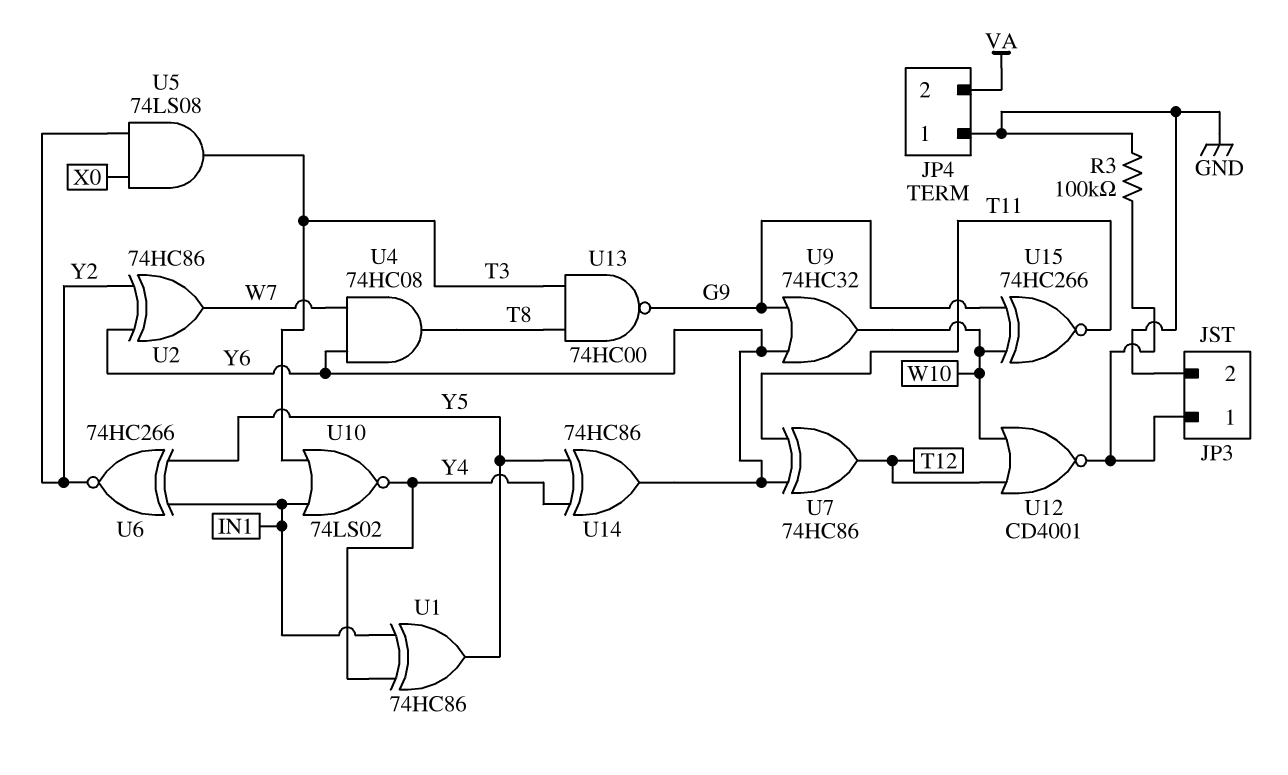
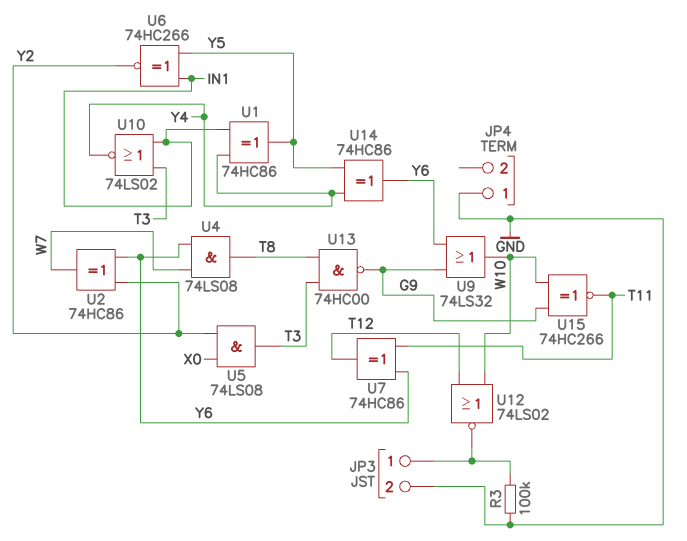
JP4 pin 2: VA -> none
U4: AND 74HC08 (in W7, in Y6, out T8) -> AND 74LS08 (in W7, in Y6, out T8)
U9: OR 74HC32 (in G9, in Y6, out W10) -> OR 74LS32 (in G9, in Y6, out W10)
U12: NOR CD4001 (in T12, in W10, out JP3/1) -> NOR 74LS02 (in T12, in W10, out JP3/1)

